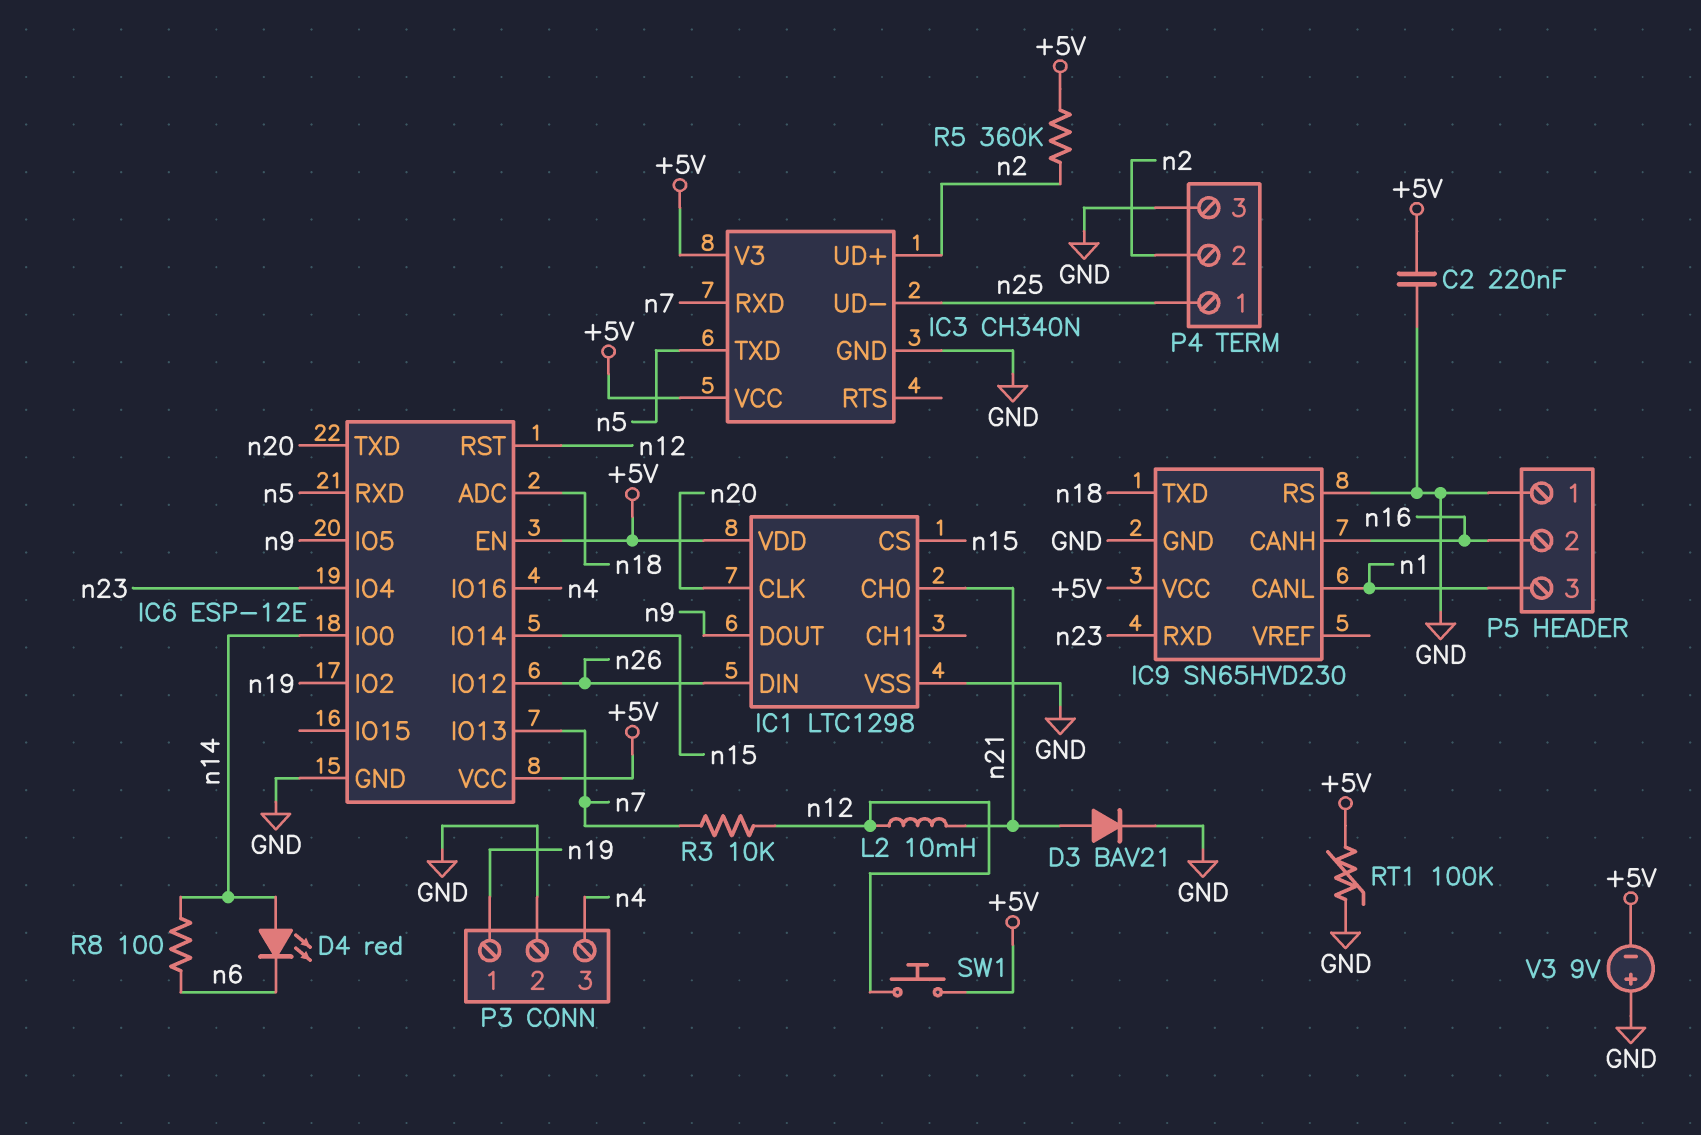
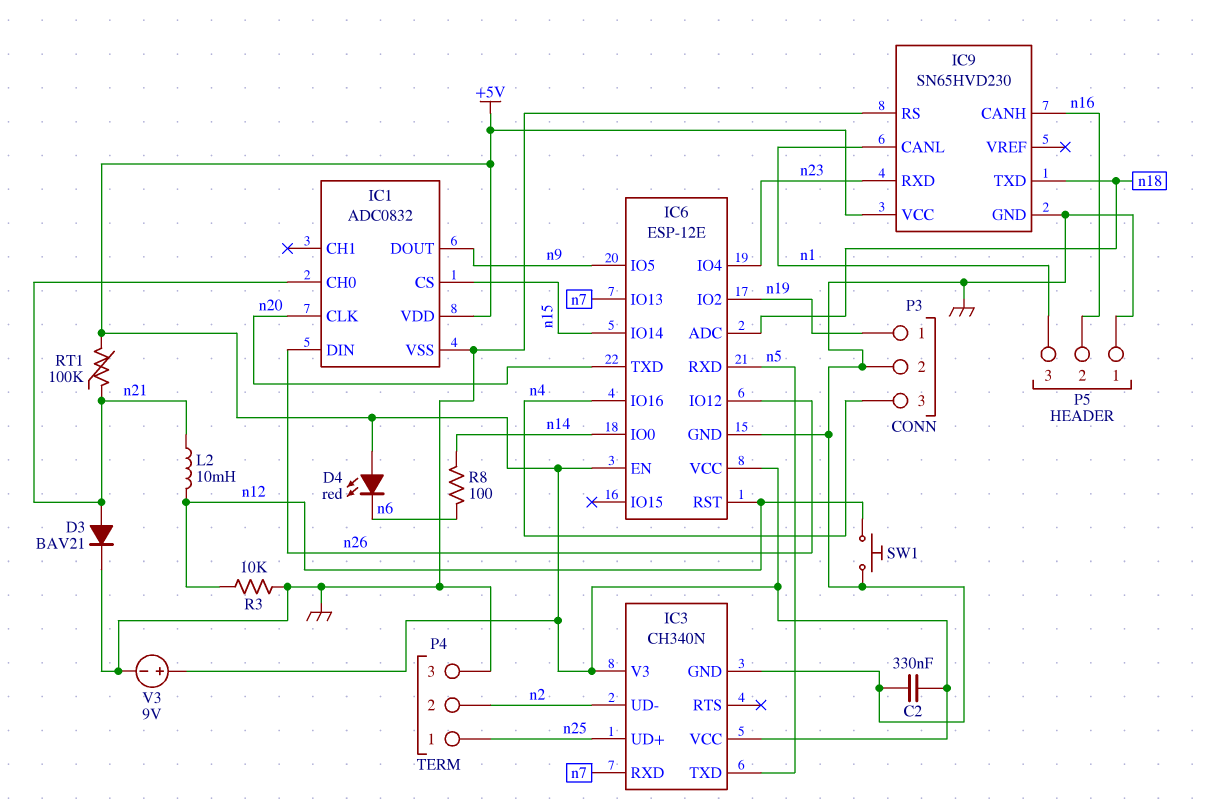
C2: 220nF (+5V, GND) -> 330nF (+5V, GND)
D4: LED red (A n14, K n6) -> LED red (A +5V, K n6)
IC1: LTC1298 -> ADC0832
IC3 pin UD+: n2 -> n25
IC3 pin UD-: n25 -> n2
R3: 10k (n7, n12) -> 10k (GND, n12)
R5: 360k (+5V, n2) -> none
RT1: 100k (+5V, GND) -> 100k (+5V, n21)
SW1: button (+5V, n12) -> button (GND, n12)
V3: 9V (plus GND, minus +5V) -> 9V (plus +5V, minus GND)

